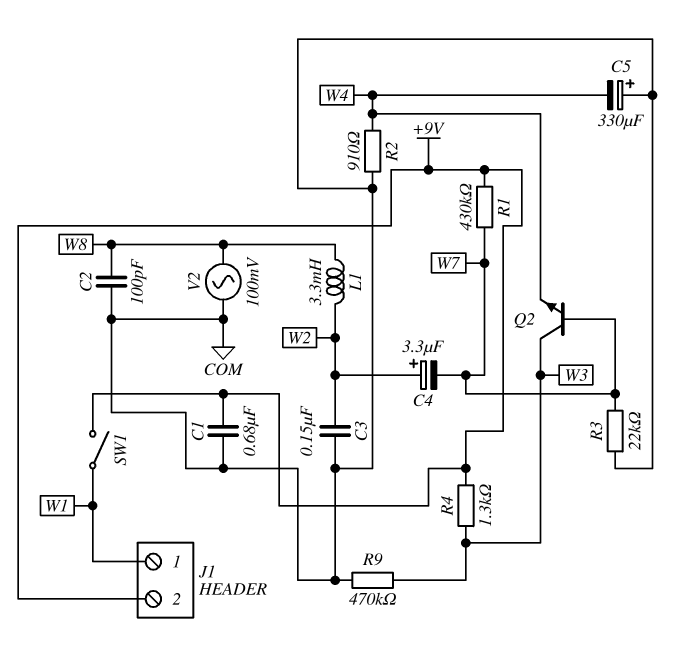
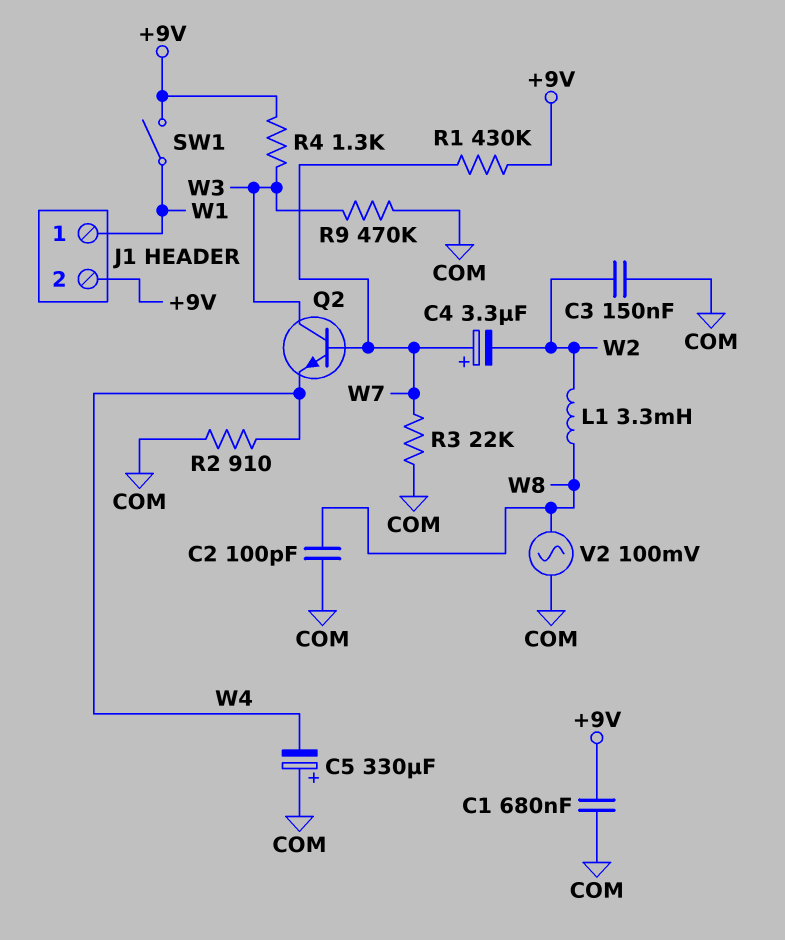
C4: 3.3uF (plus W2, minus W7) -> 3.3uF (plus W7, minus W2)

